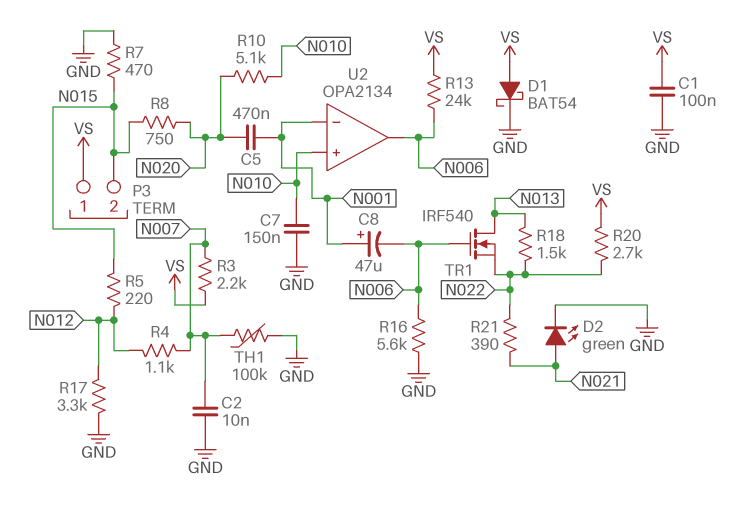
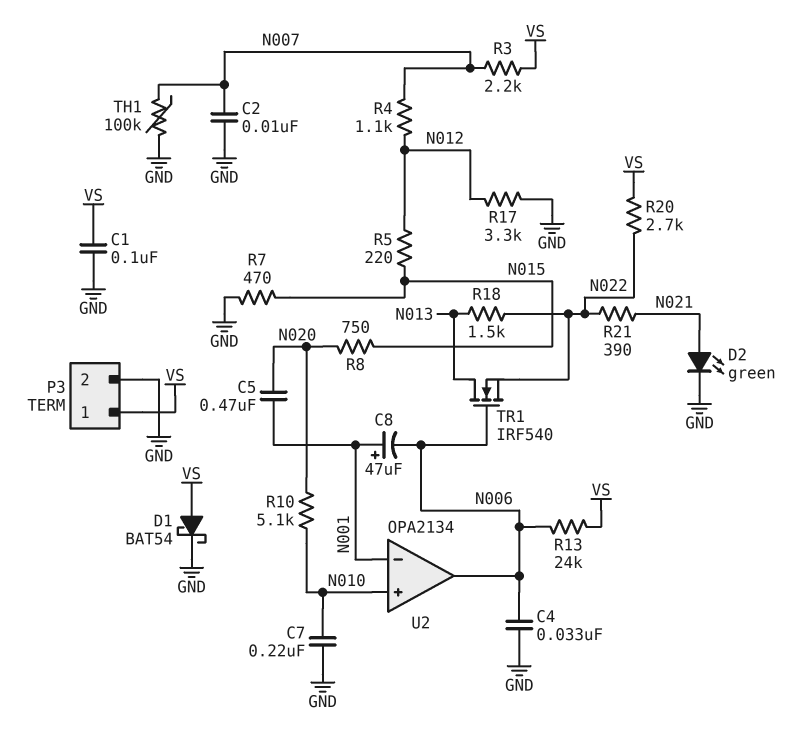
C4: none -> 33nF (GND, N006)
C7: 150nF (GND, N010) -> 220nF (GND, N010)
P3 pin 2: N015 -> GND
R16: 5.6k (GND, N006) -> none

